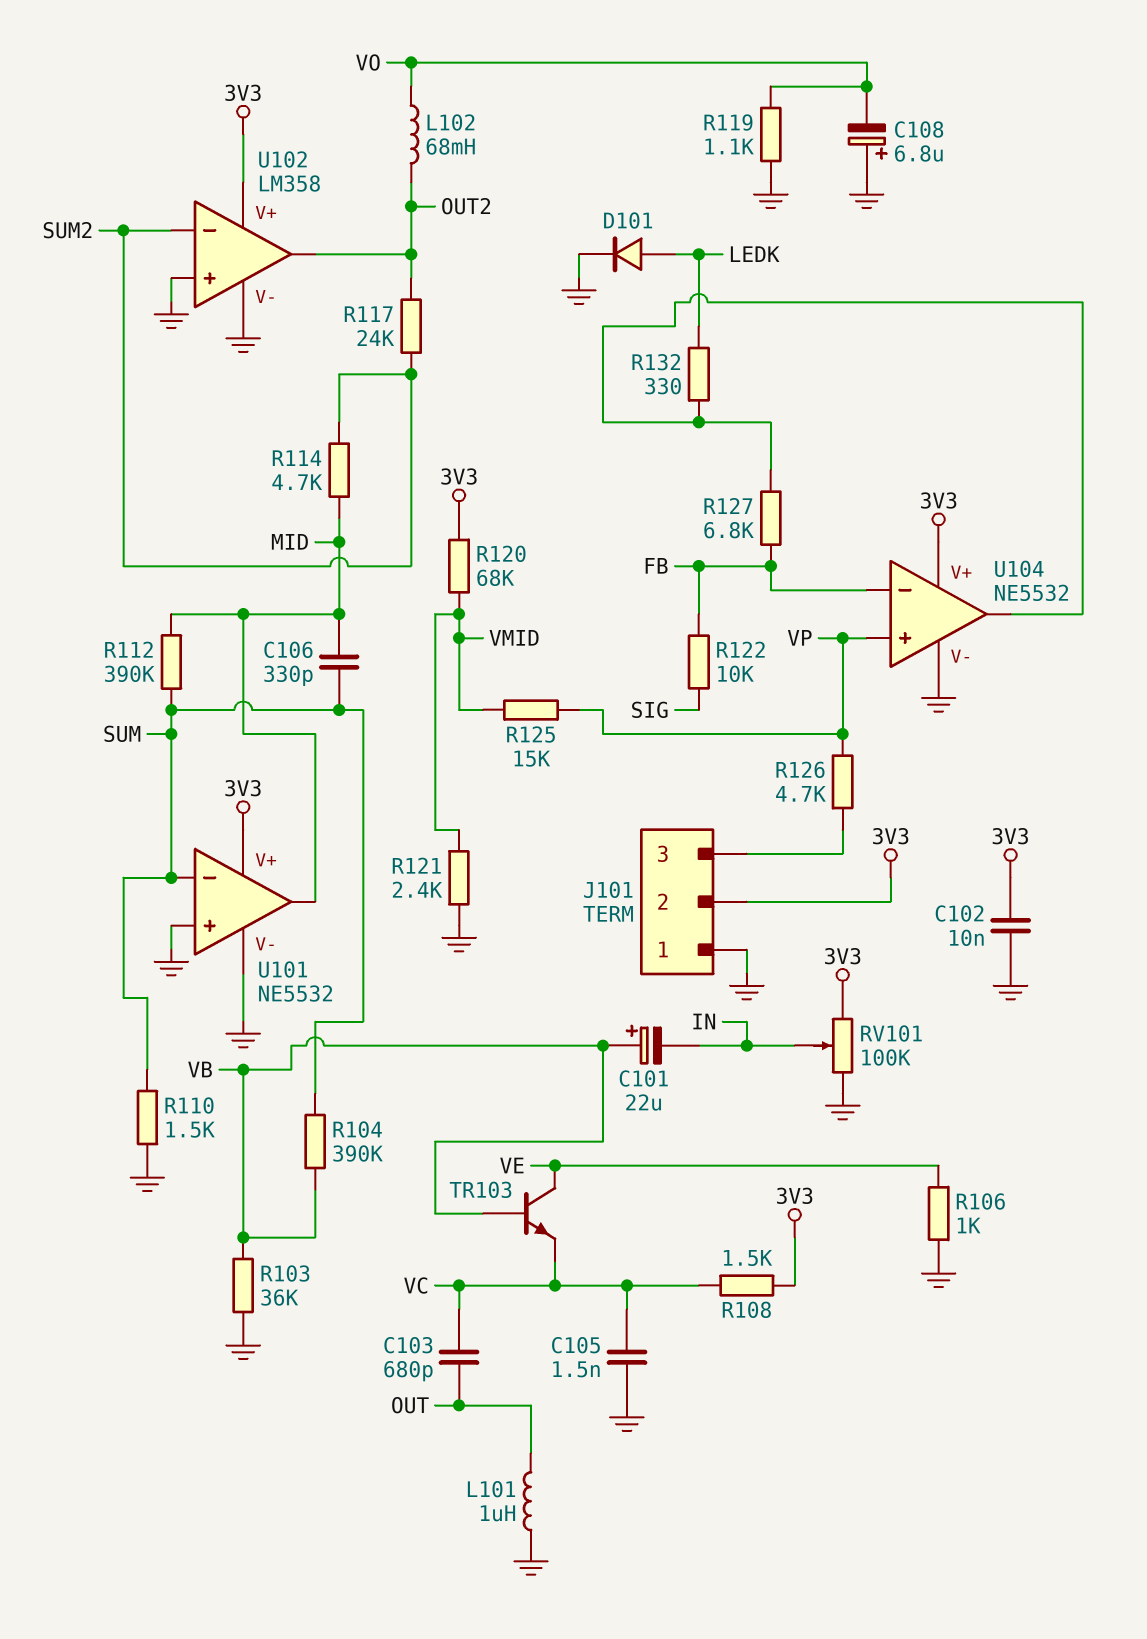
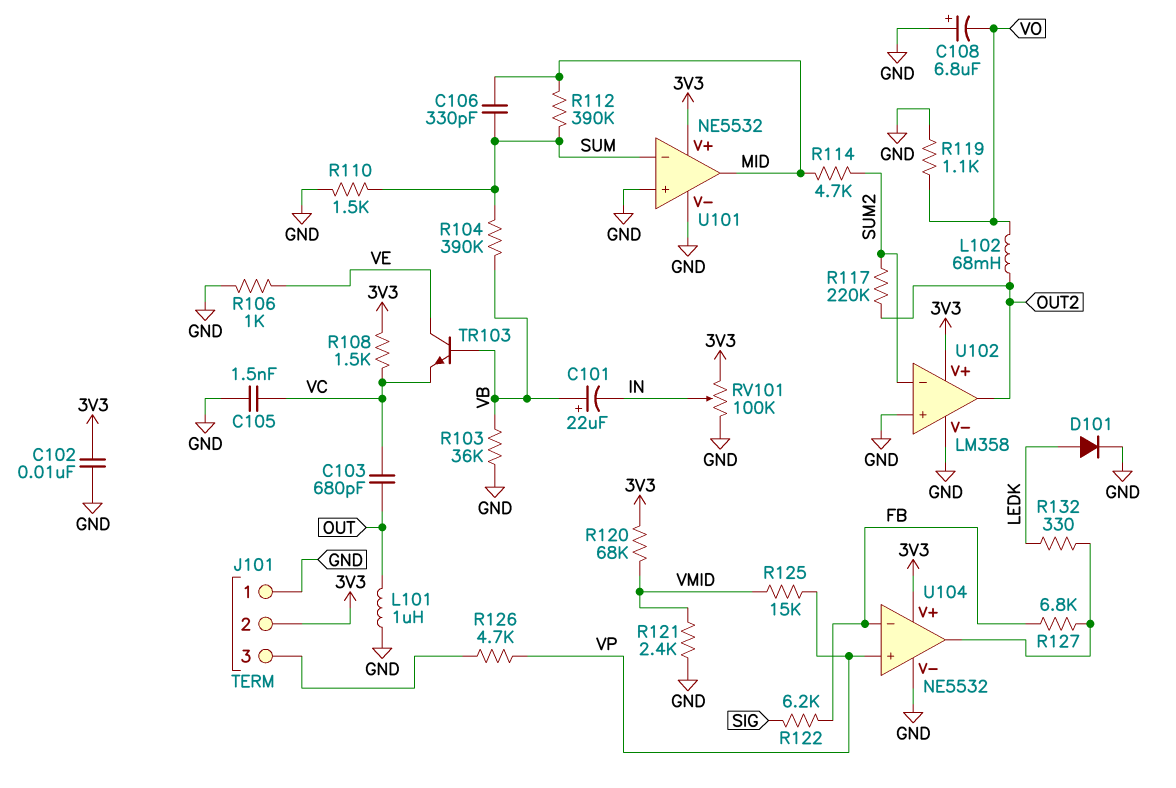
R117: 24k (OUT2, SUM2) -> 220k (OUT2, SUM2)
R122: 10k (FB, SIG) -> 6.2k (FB, SIG)

